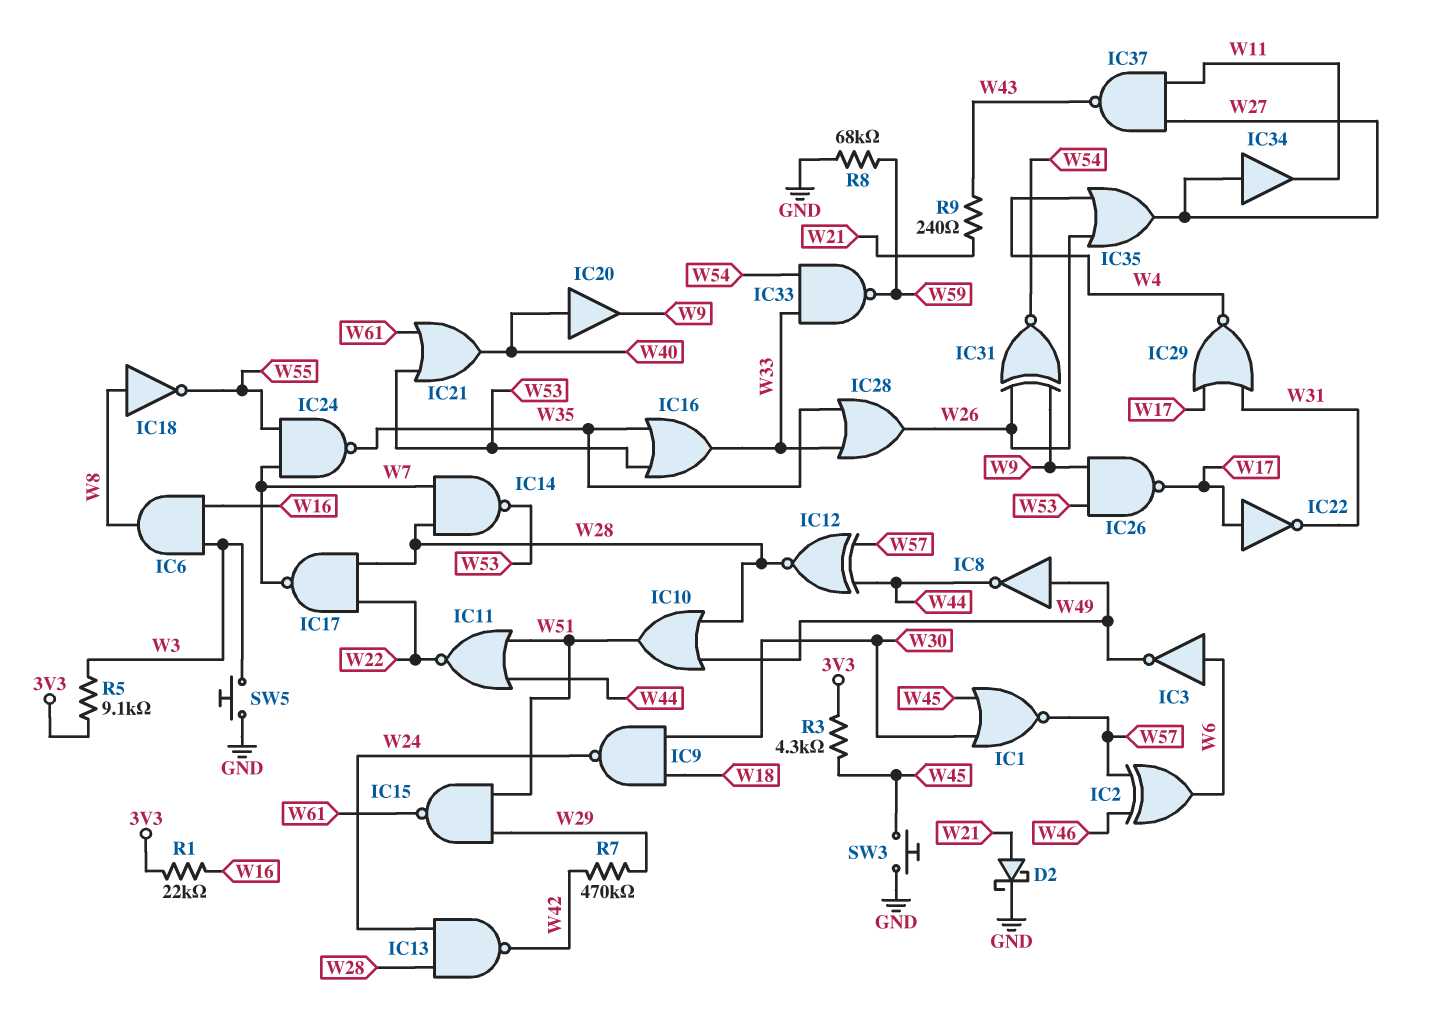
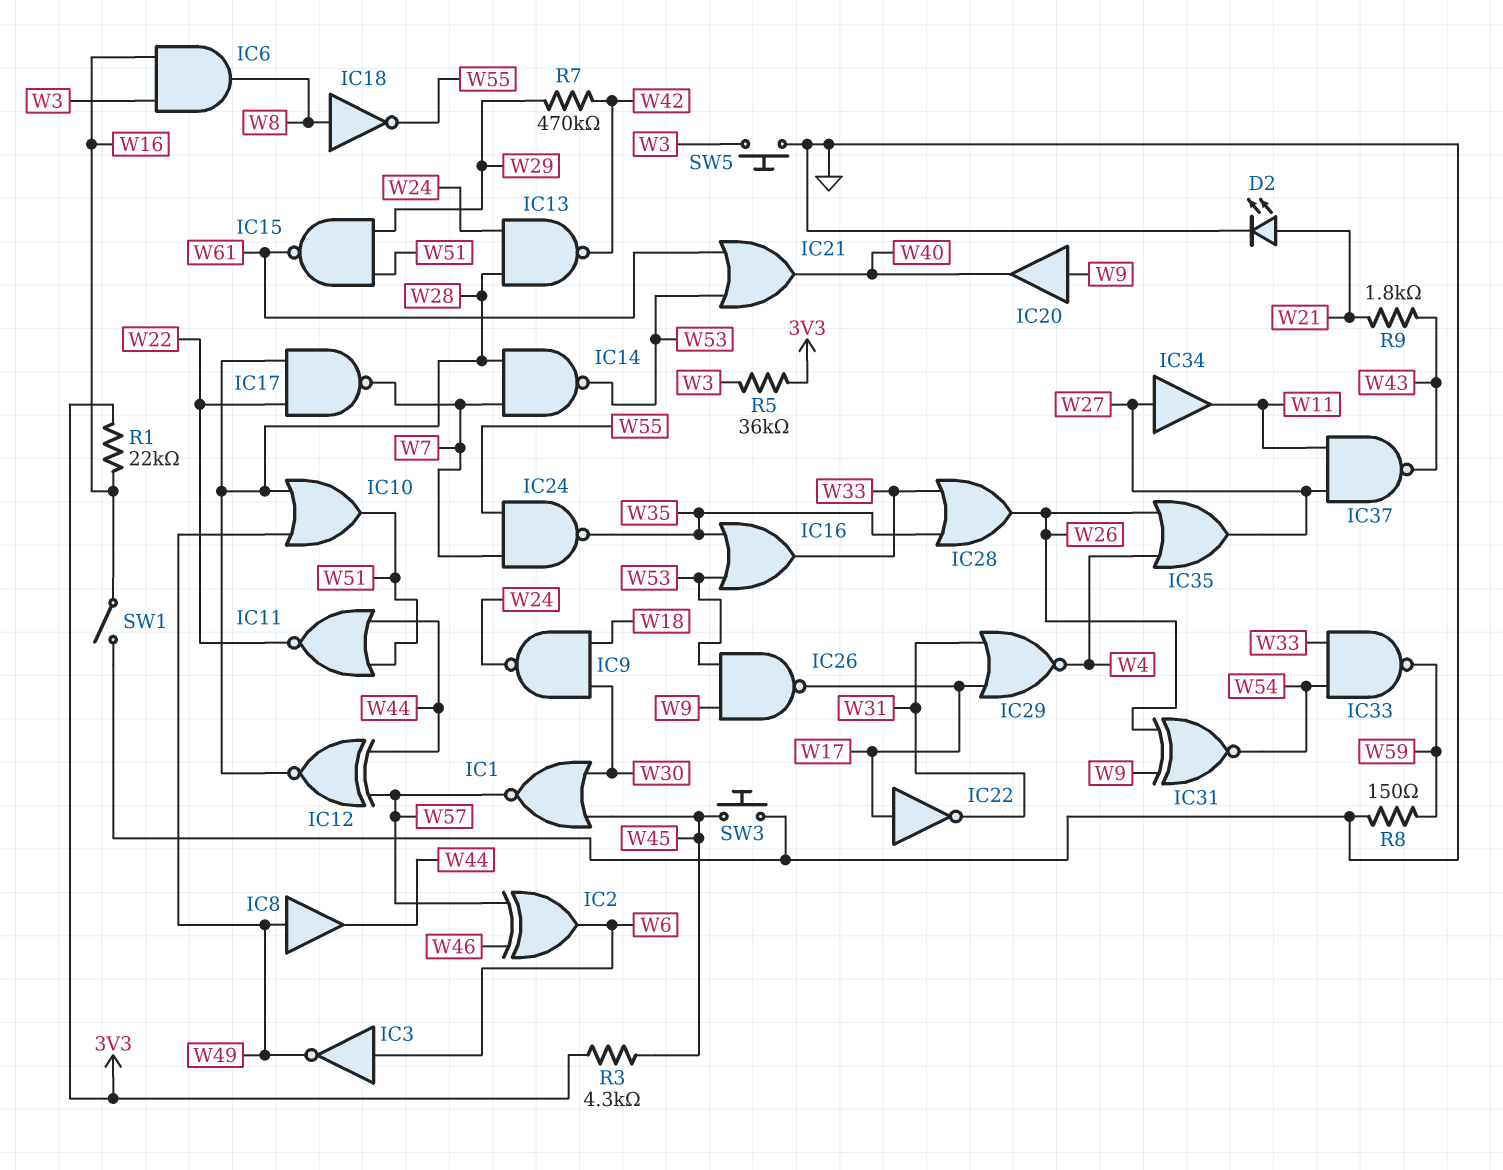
D2: schottky (A W21, K GND) -> LED (A W21, K GND)
IC8: NOT (in W49, out W44) -> buffer (in W49, out W44)
IC20: buffer (in W40, out W9) -> buffer (in W9, out W40)
R5: 9.1k (3V3, W3) -> 36k (3V3, W3)
R8: 68k (GND, W59) -> 150 (GND, W59)
R9: 240 (W21, W43) -> 1.8k (W21, W43)
SW1: none -> switch (GND, W16)

